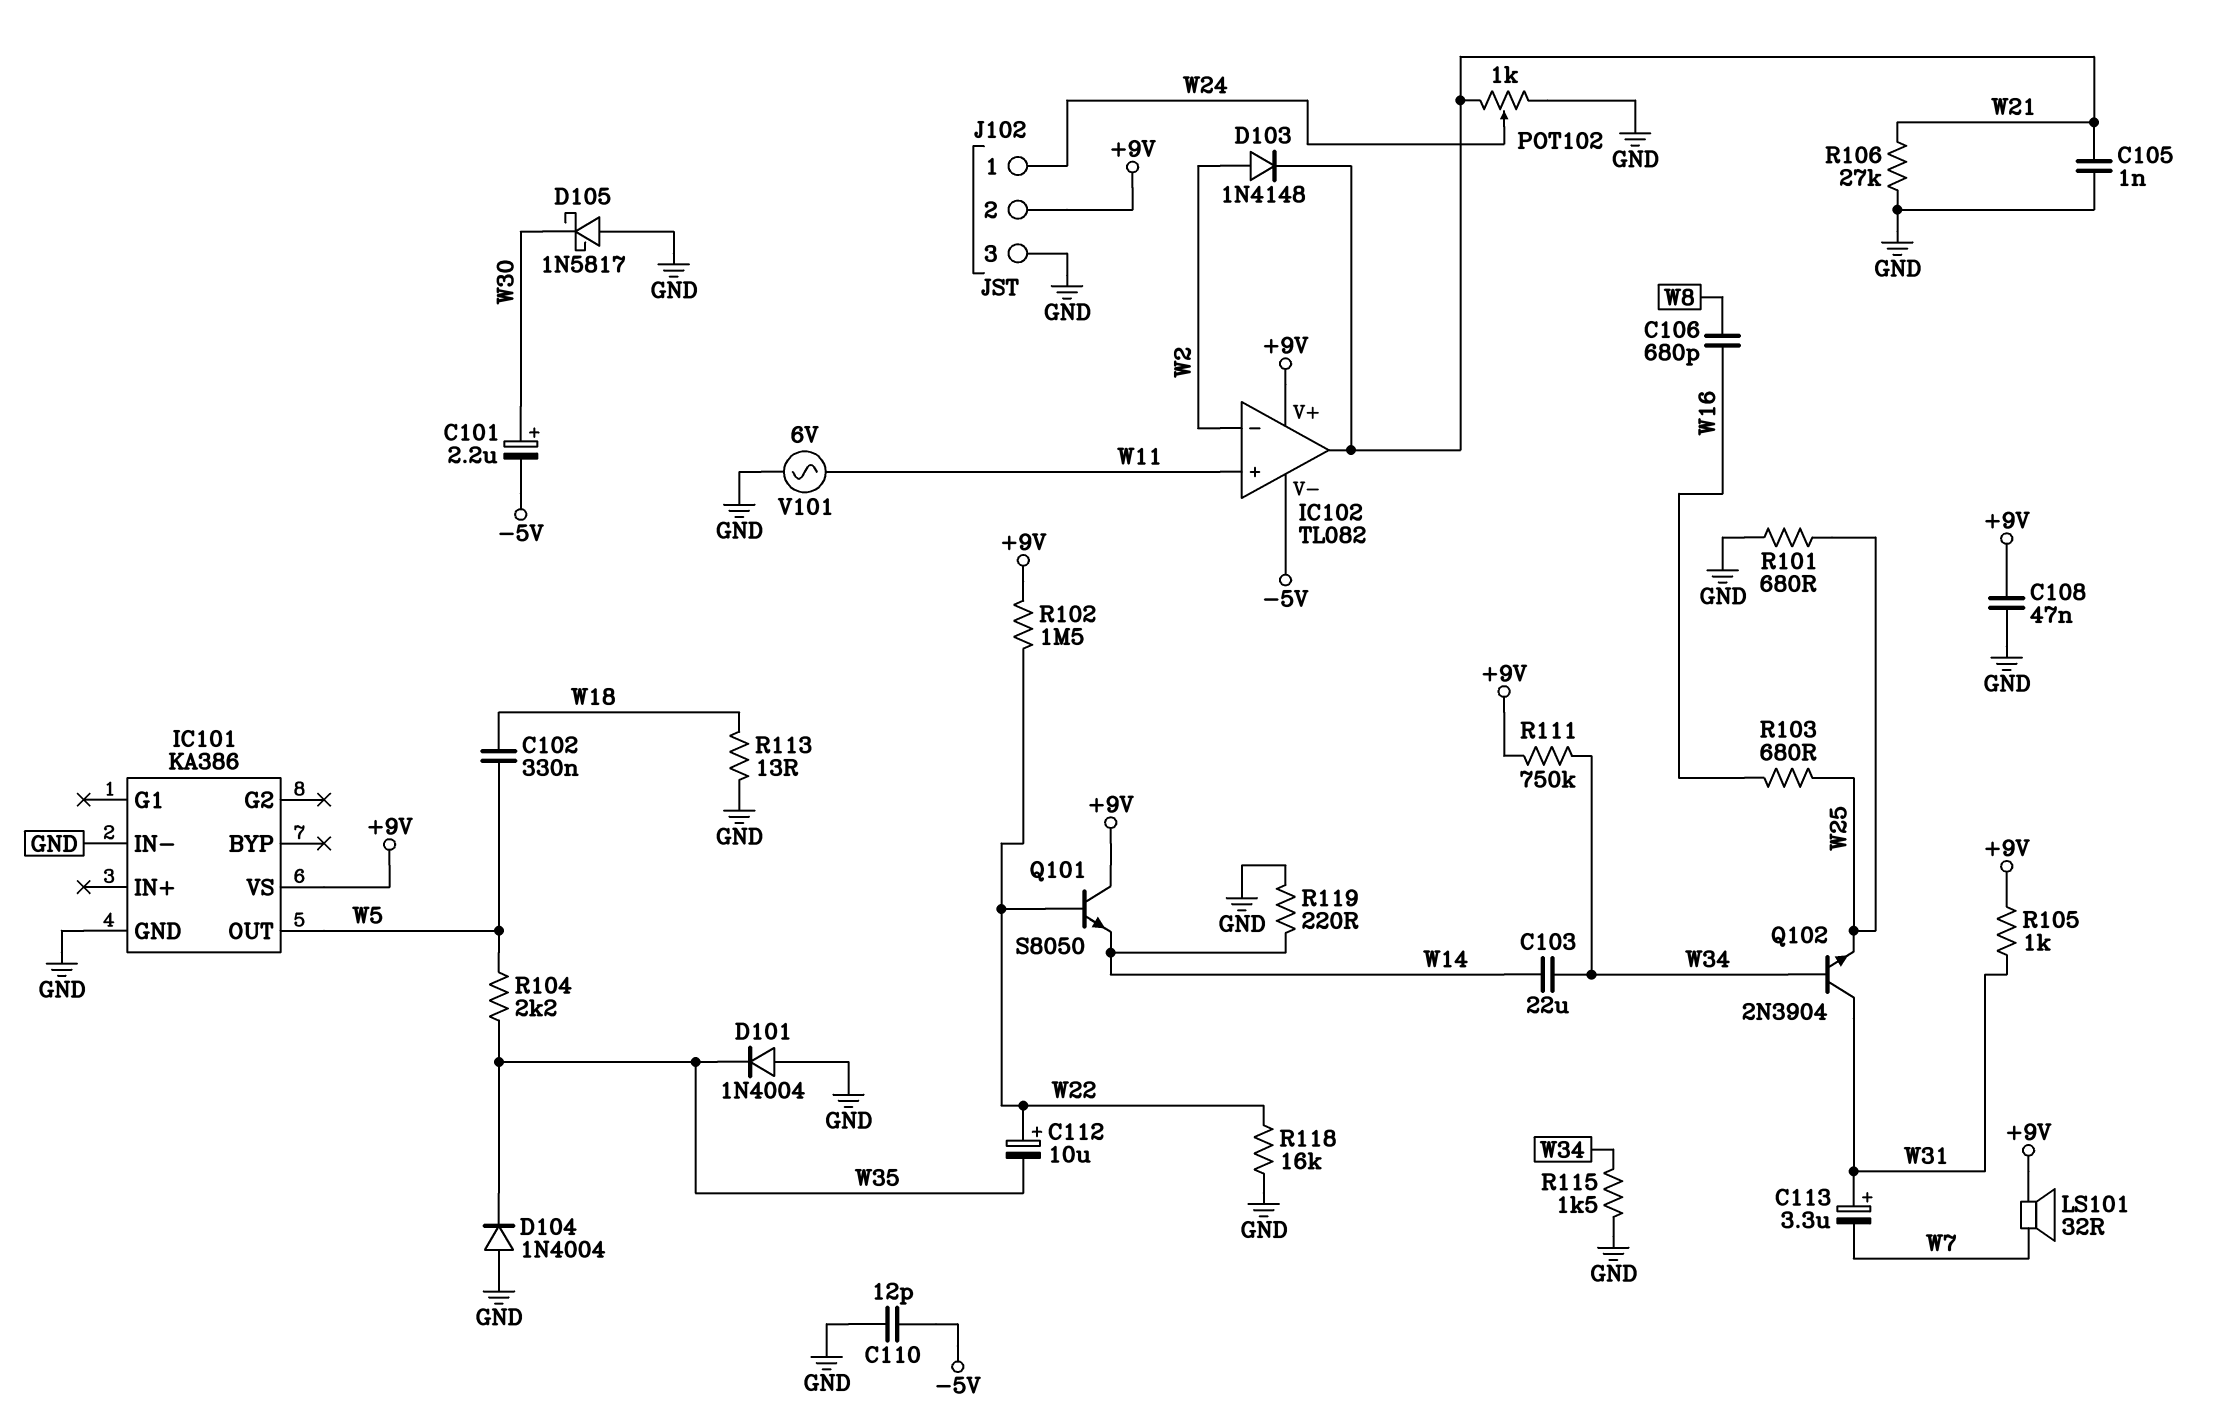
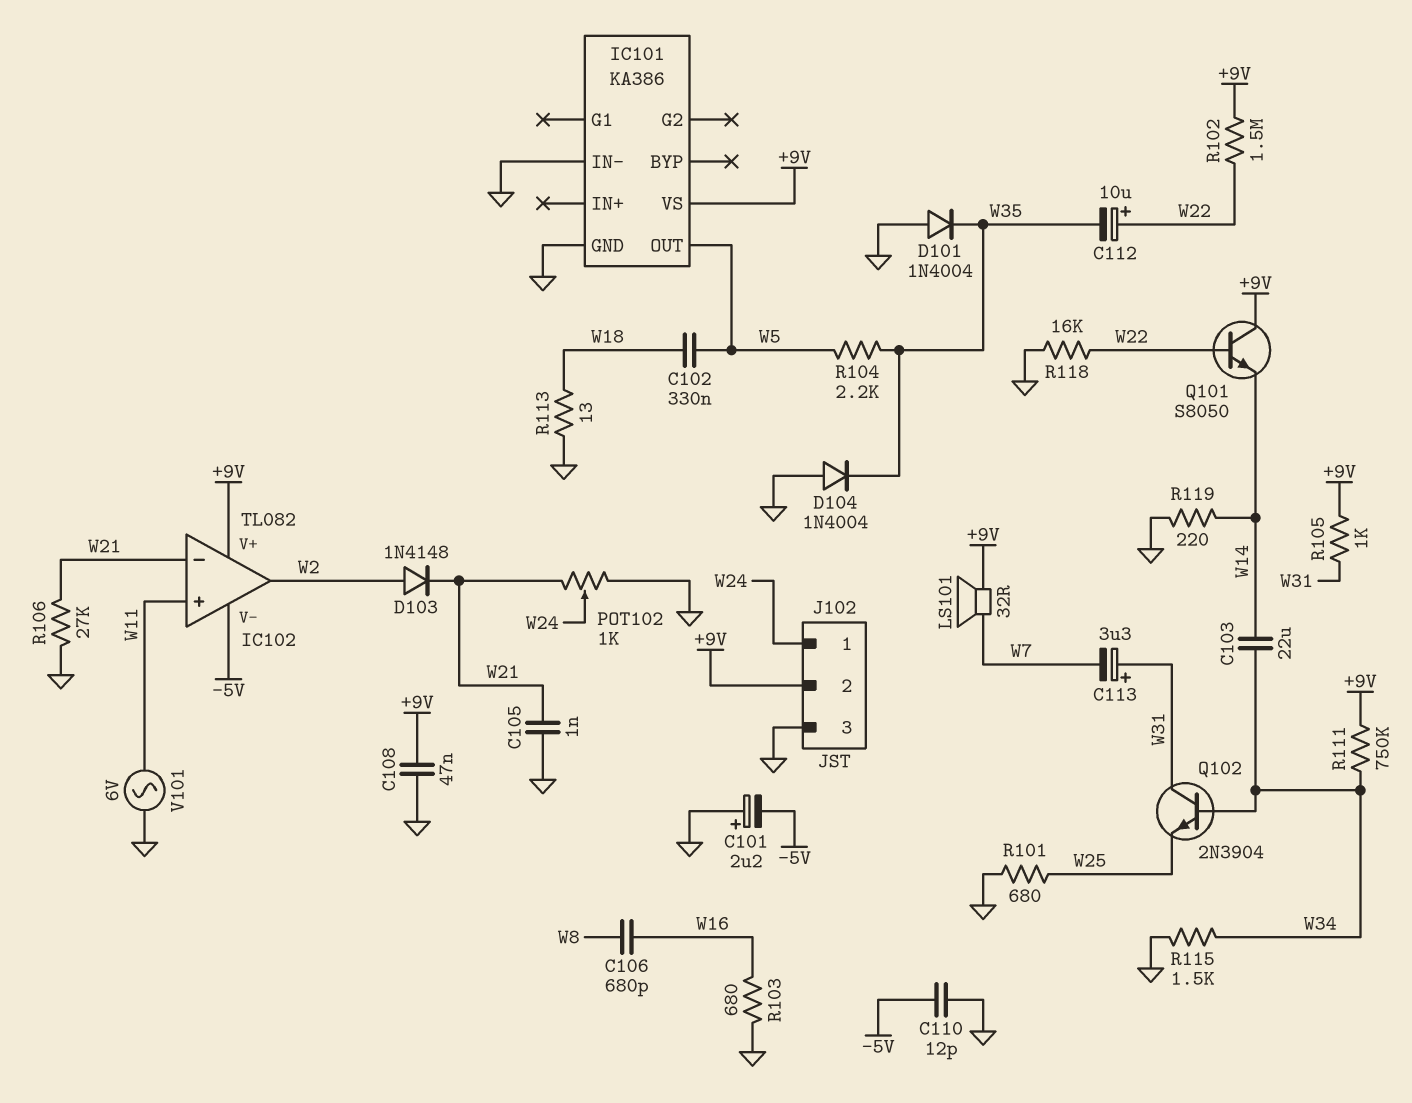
C101: 2.2uF (plus W30, minus -5V) -> 2.2uF (plus GND, minus -5V)
D105: schottky 1N5817 (A GND, K W30) -> none
IC102 pin in-: W2 -> W21
IC102 pin out: W21 -> W2
R103: 680 (W16, W25) -> 680 (GND, W16)

